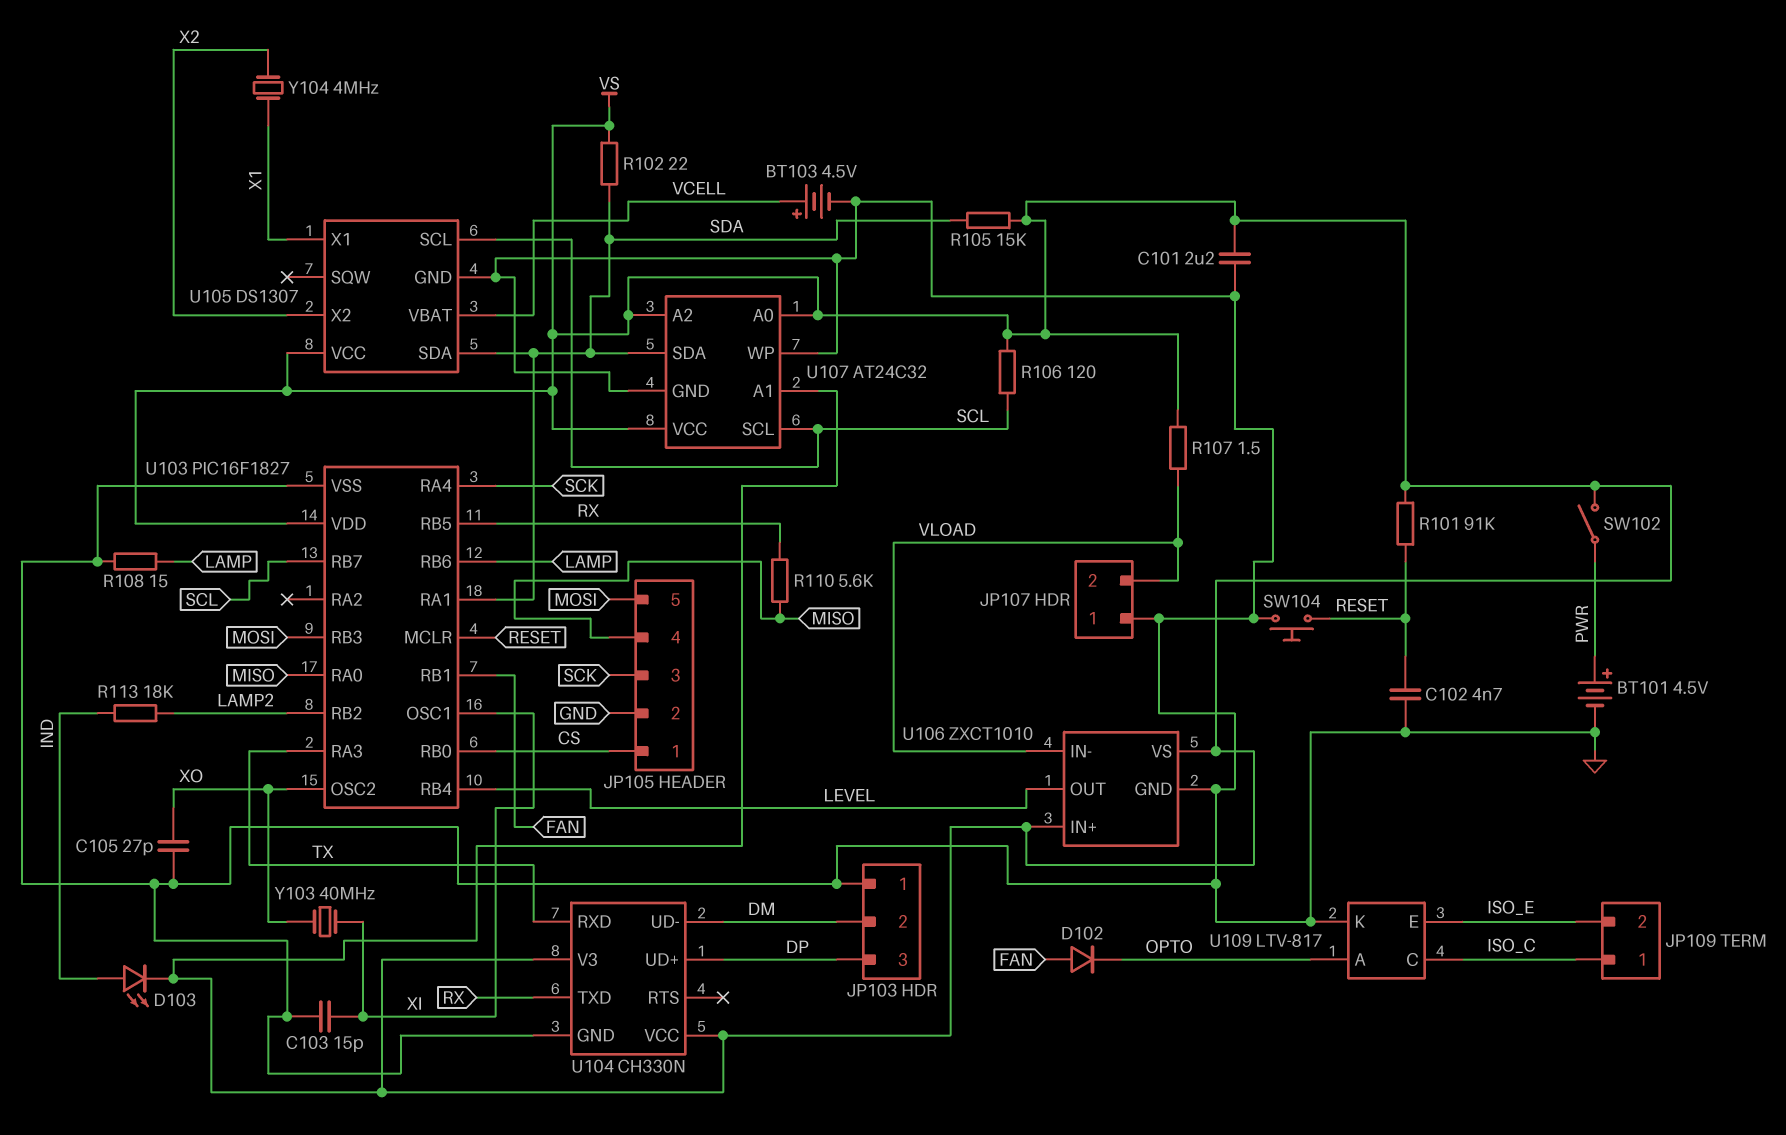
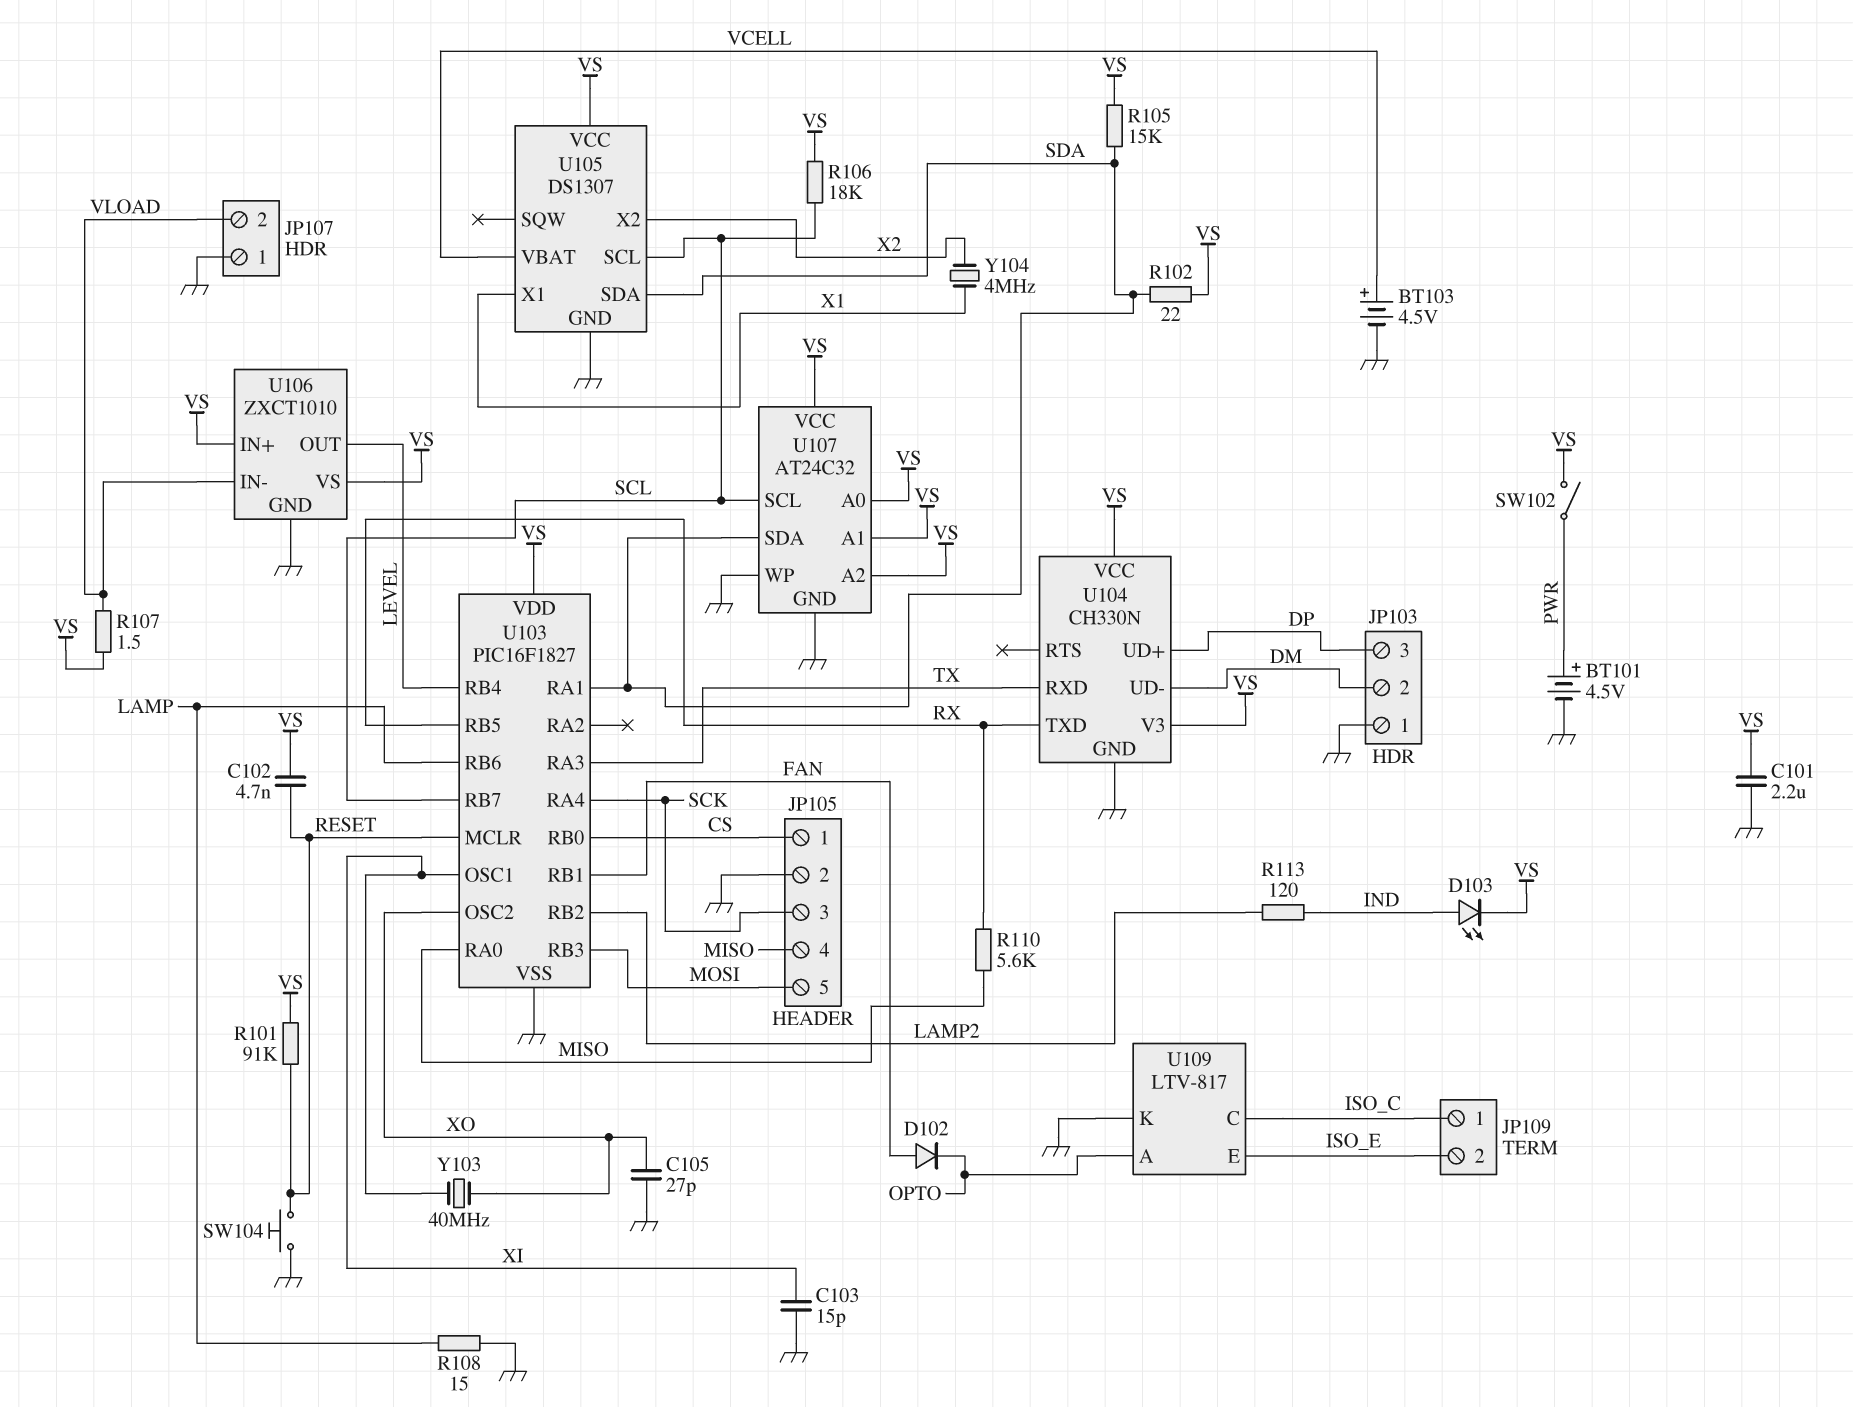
C102: 4.7nF (GND, RESET) -> 4.7nF (RESET, VS)
R106: 120 (SCL, VS) -> 18k (SCL, VS)
R113: 18k (IND, LAMP2) -> 120 (IND, LAMP2)

